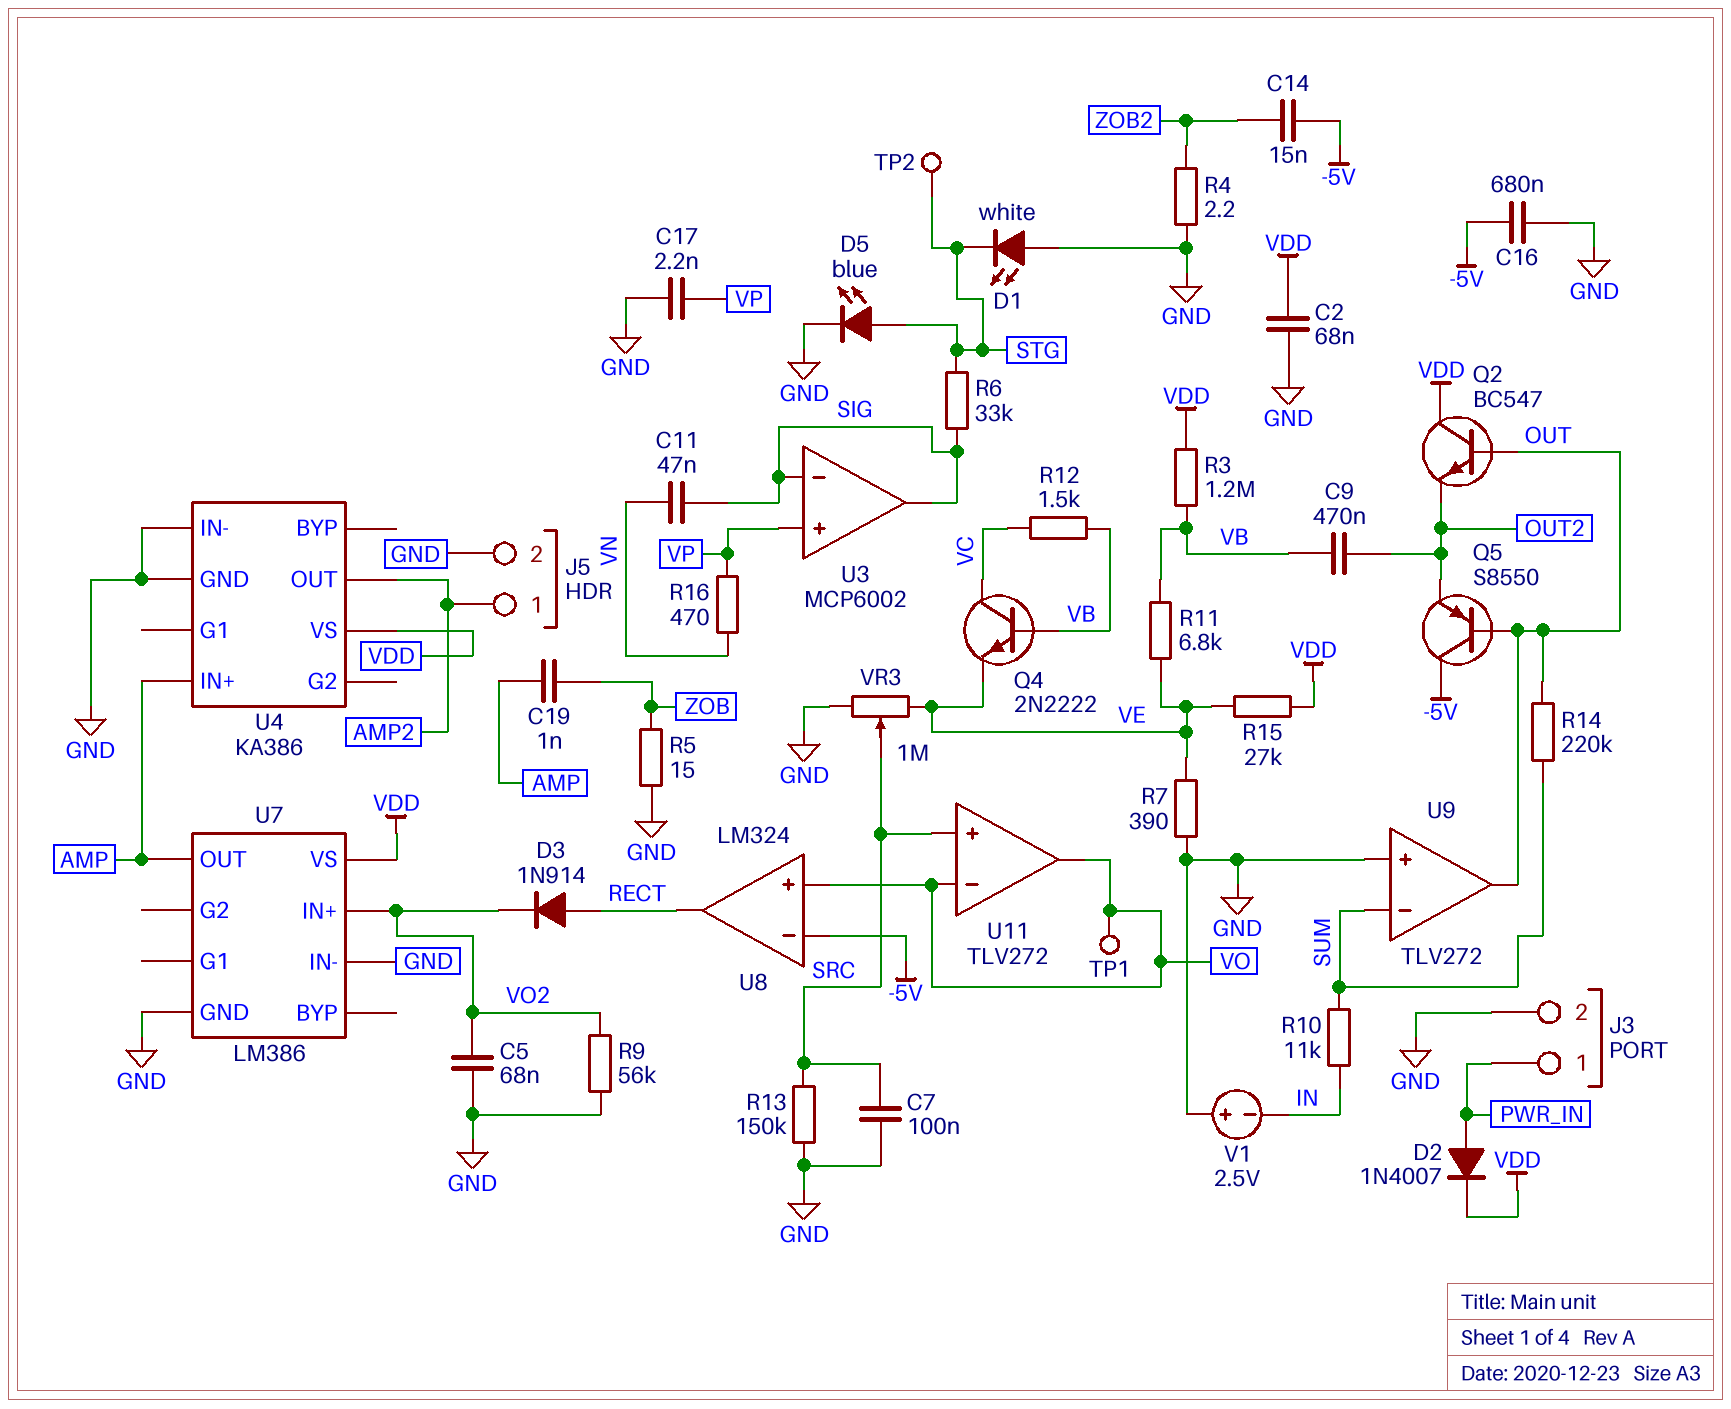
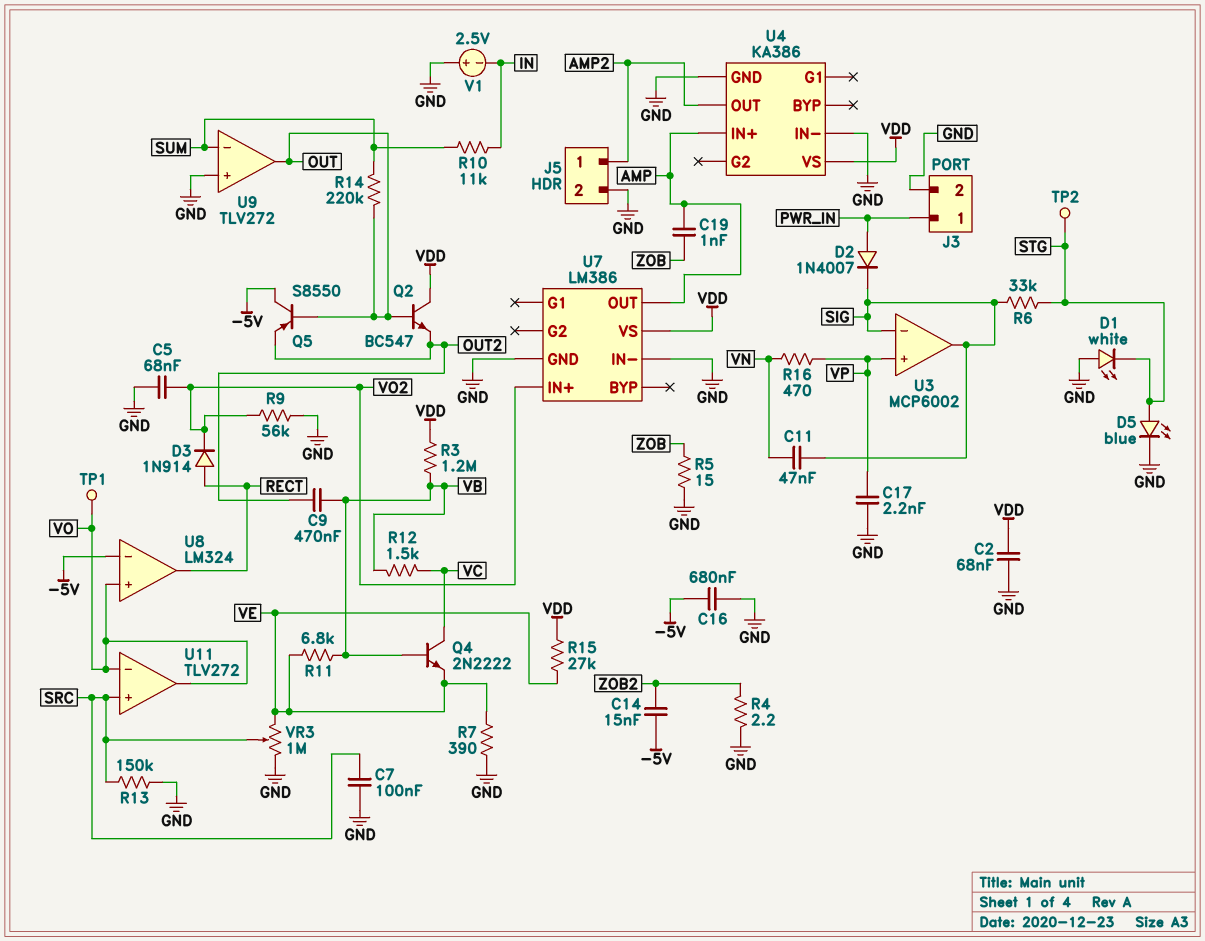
D2: diode 1N4007 (A PWR_IN, K VDD) -> diode 1N4007 (A PWR_IN, K SIG)

